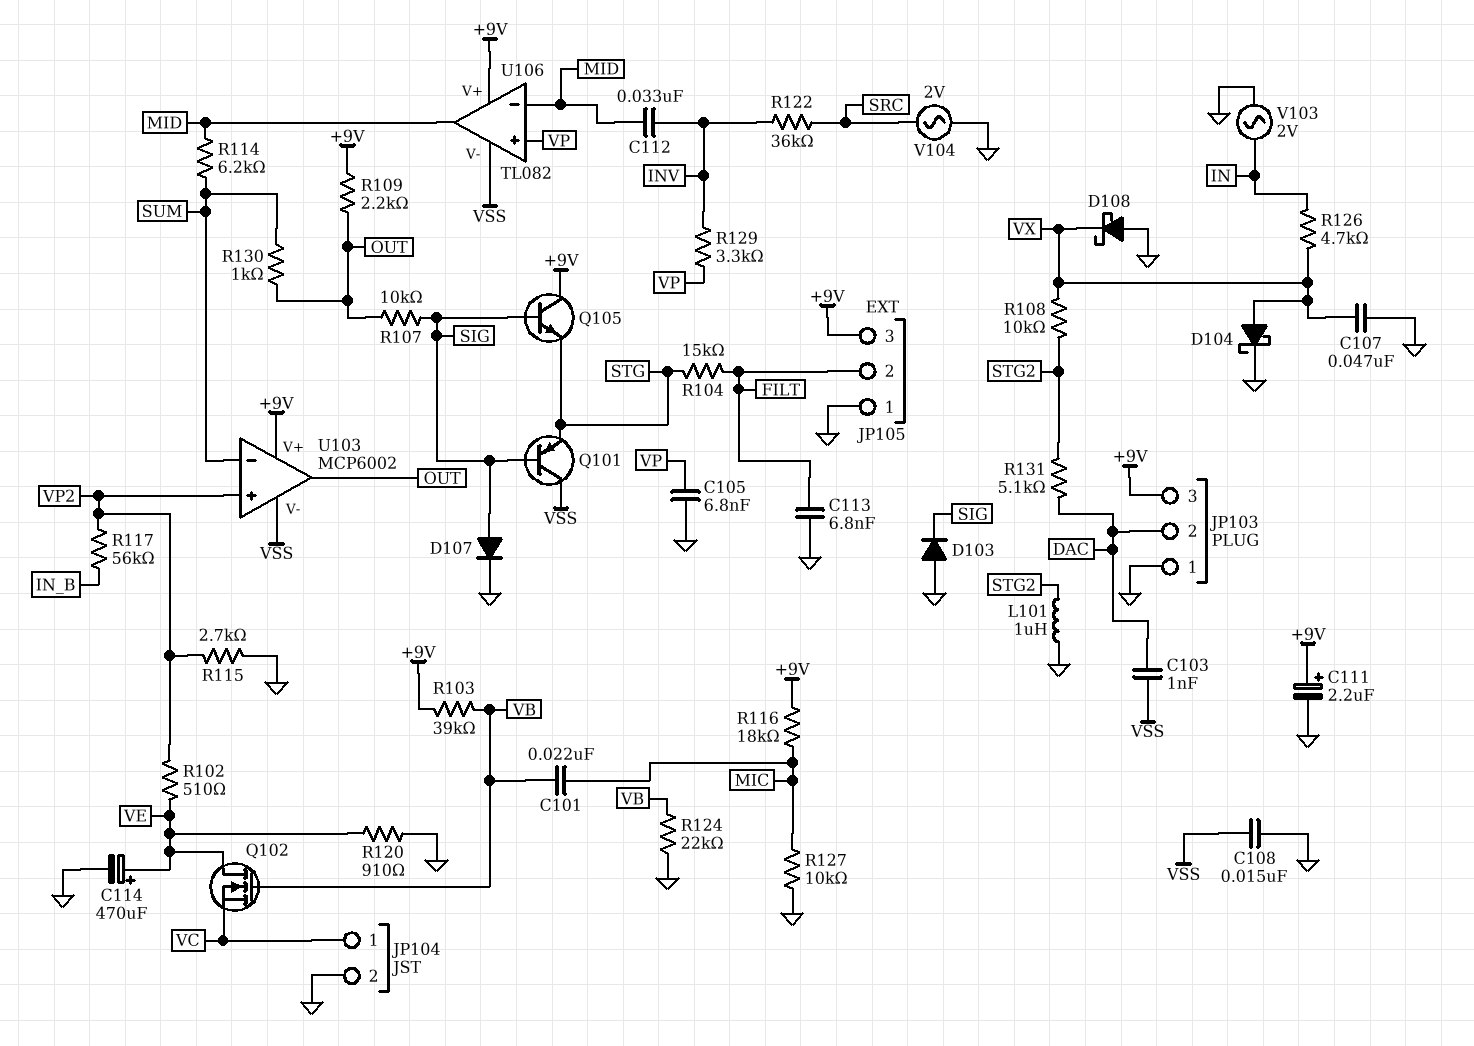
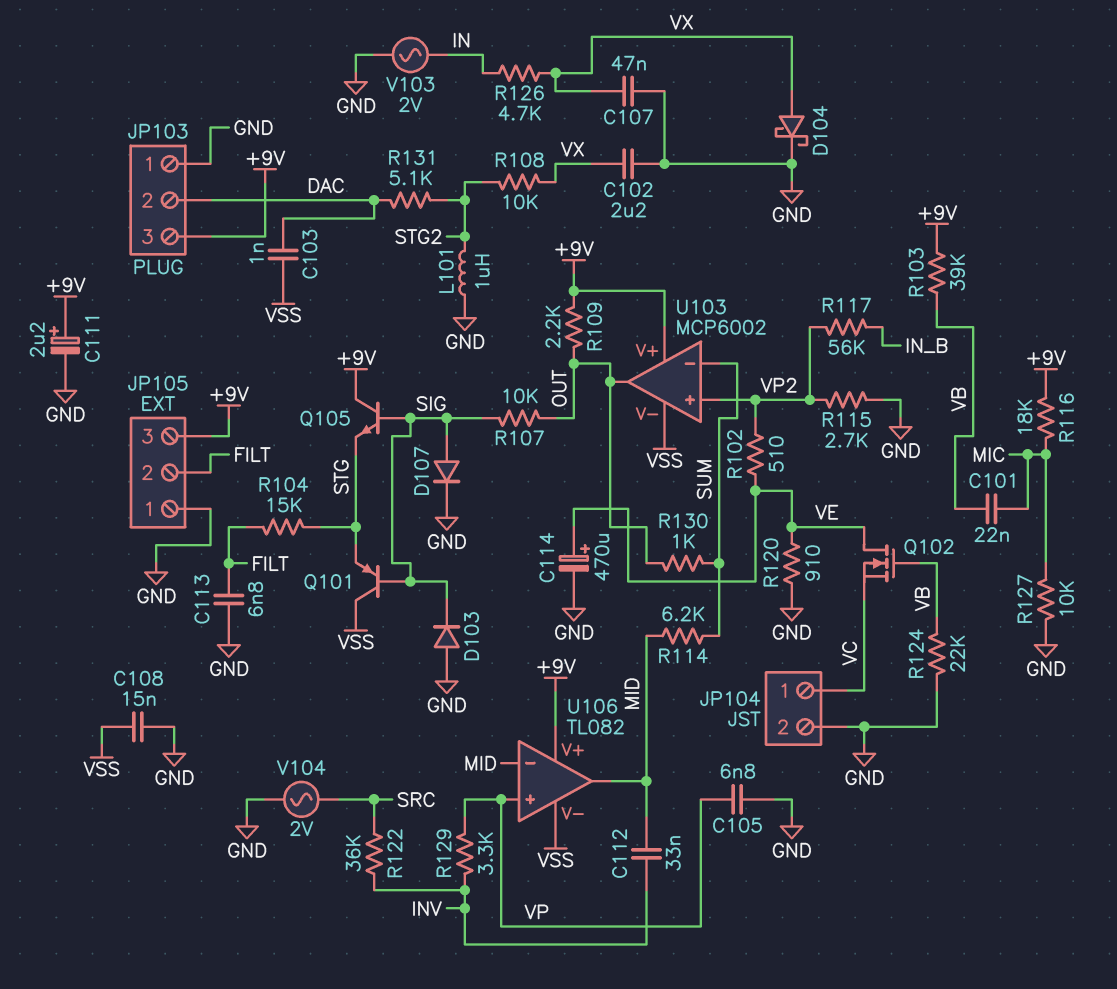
C102: none -> 2.2uF (GND, VX)
D108: schottky (A GND, K VX) -> none

